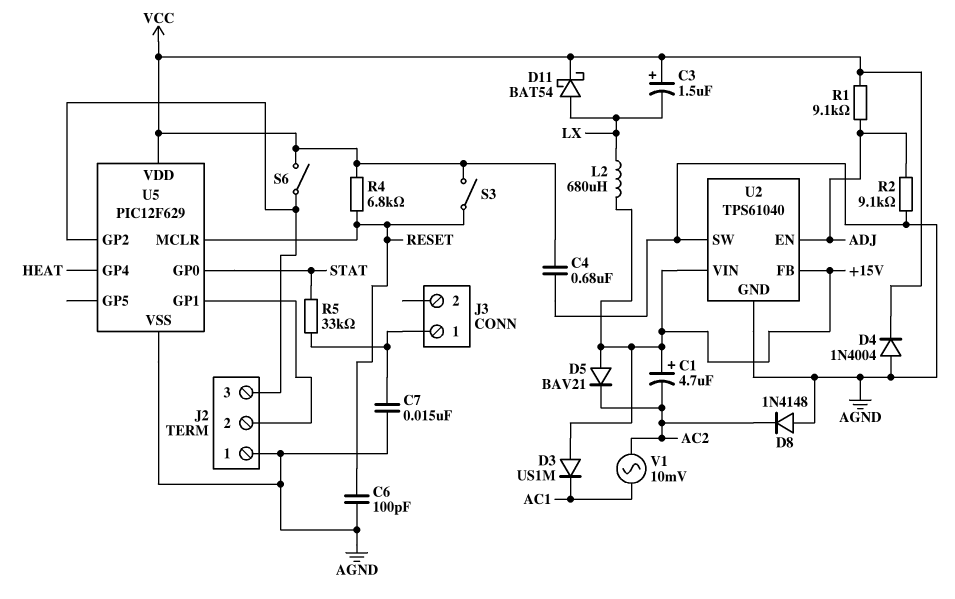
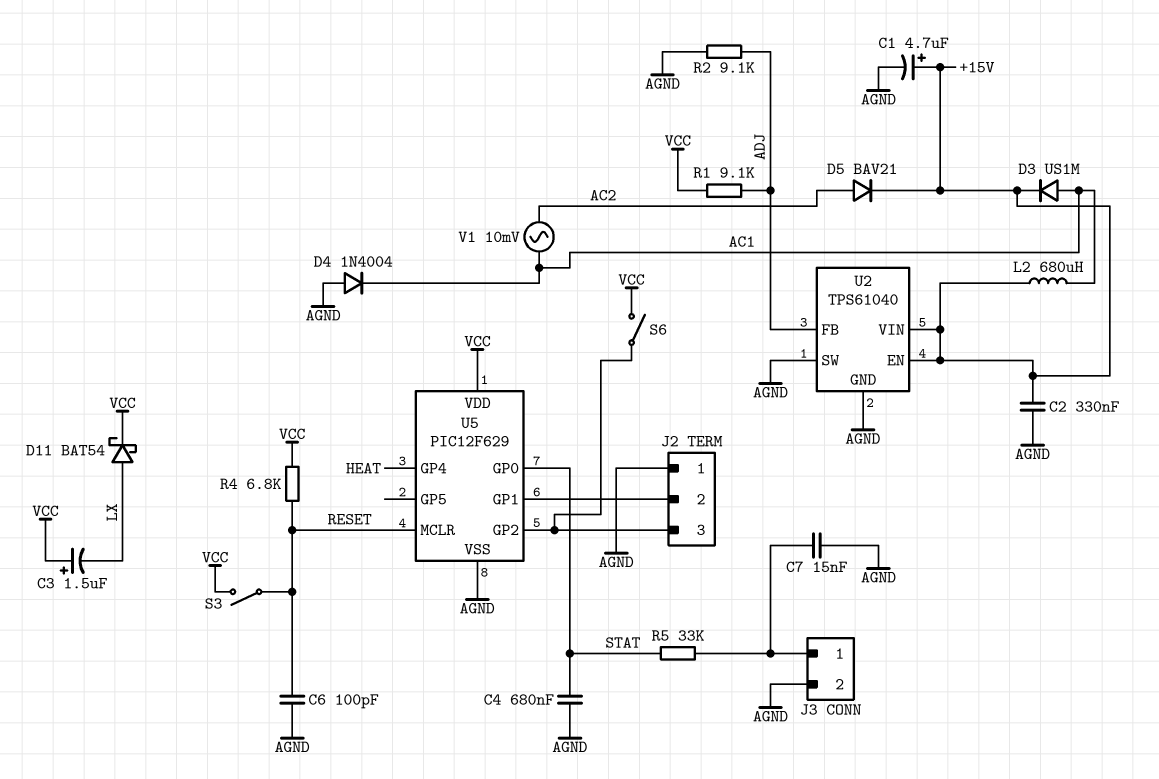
C1: 4.7uF (plus +15V, minus AC2) -> 4.7uF (plus +15V, minus AGND)
C2: none -> 330nF (+15V, AGND)
C4: 680nF (AGND, VCC) -> 680nF (AGND, STAT)
D3: diode US1M (A +15V, K AC1) -> diode US1M (A AC1, K +15V)
D4: diode 1N4004 (A AGND, K VCC) -> diode 1N4004 (A AGND, K AC1)
D5: diode BAV21 (A +15V, K AC2) -> diode BAV21 (A AC2, K +15V)
D8: diode 1N4148 (A AGND, K AC2) -> none
J3 pin 2: none -> AGND
L2: 680uH (+15V, LX) -> 680uH (+15V, AC1)
U2 pin EN: ADJ -> +15V
U2 pin FB: +15V -> ADJ

